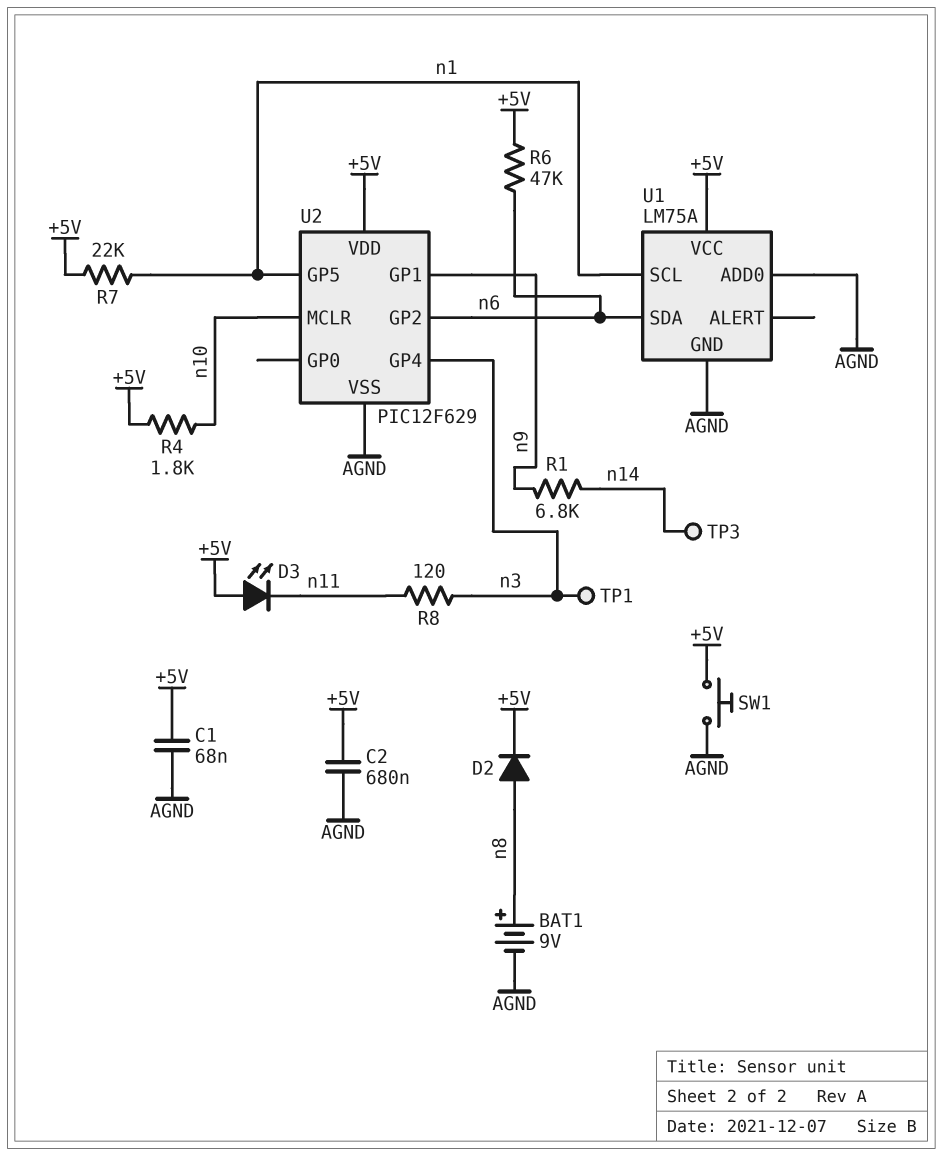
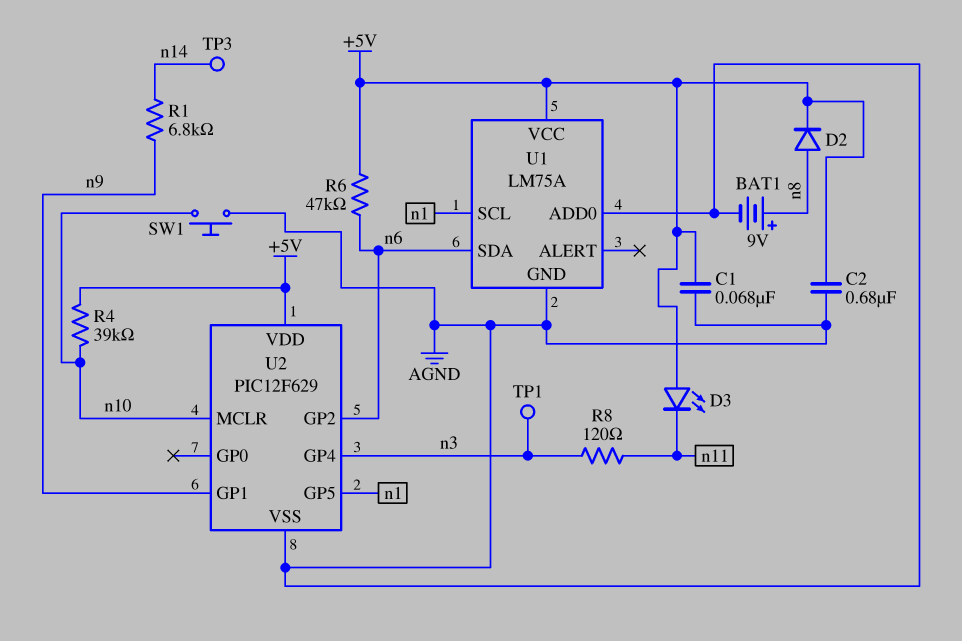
R4: 1.8k (+5V, n10) -> 39k (+5V, n10)
R7: 22k (+5V, n1) -> none
SW1: button (+5V, AGND) -> button (AGND, n10)

